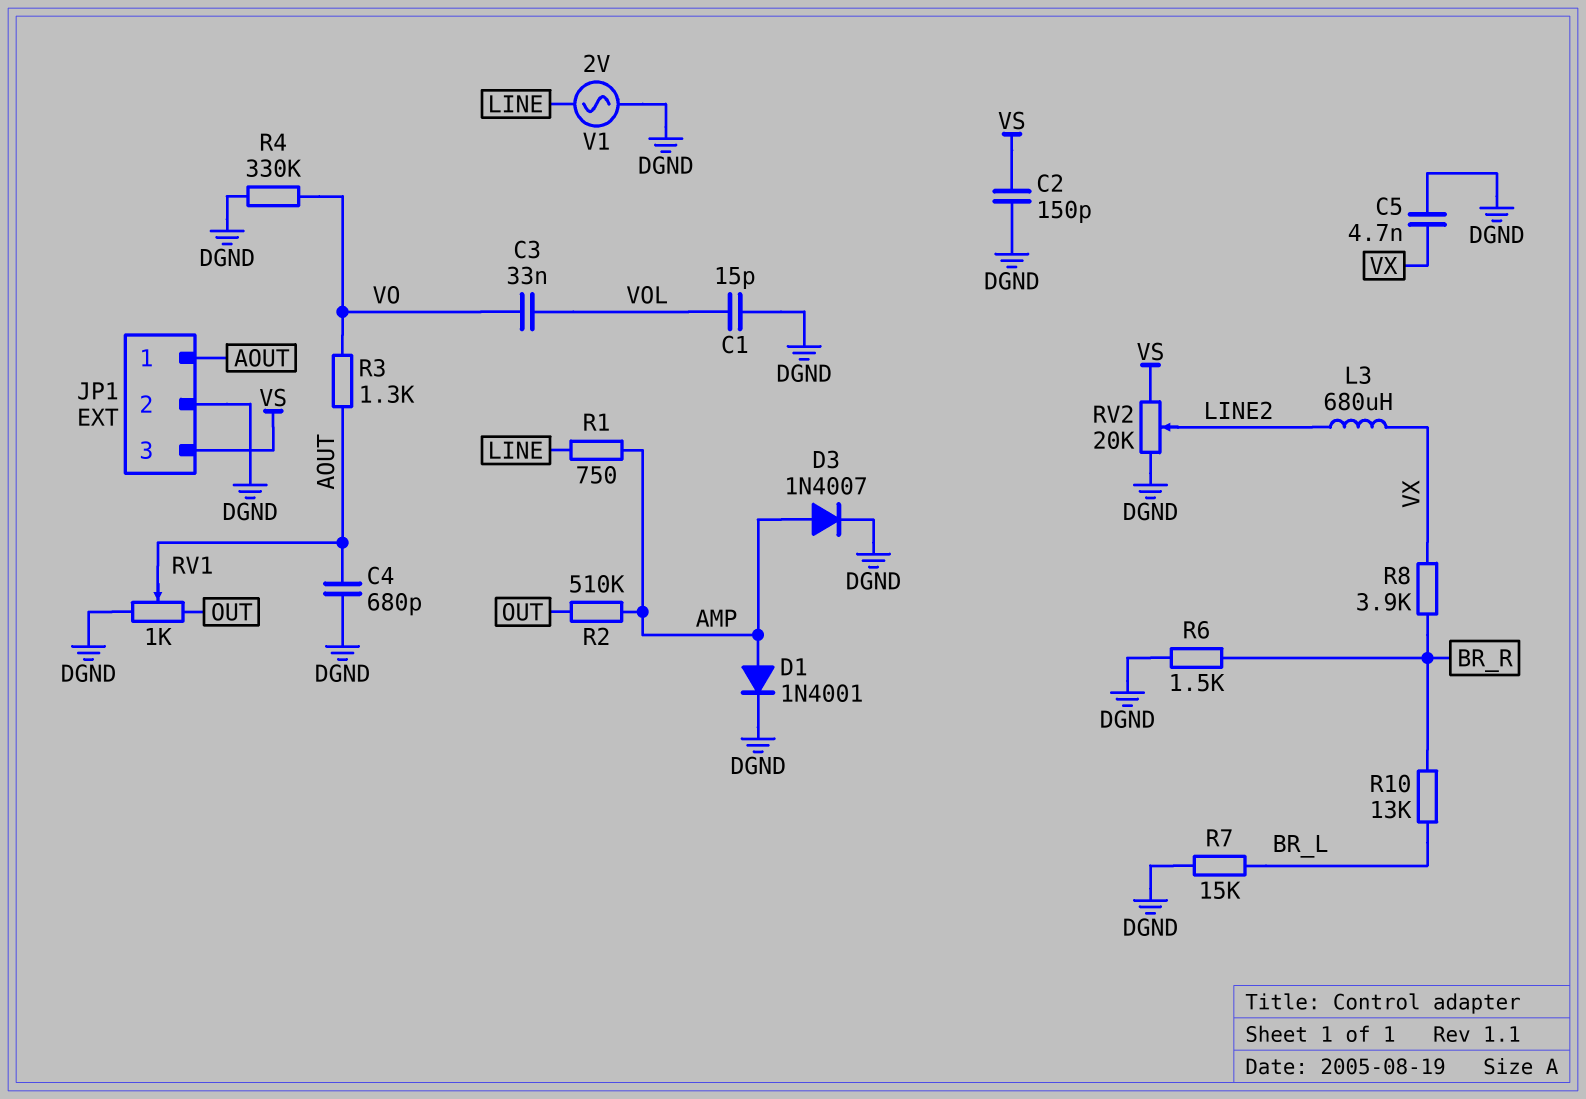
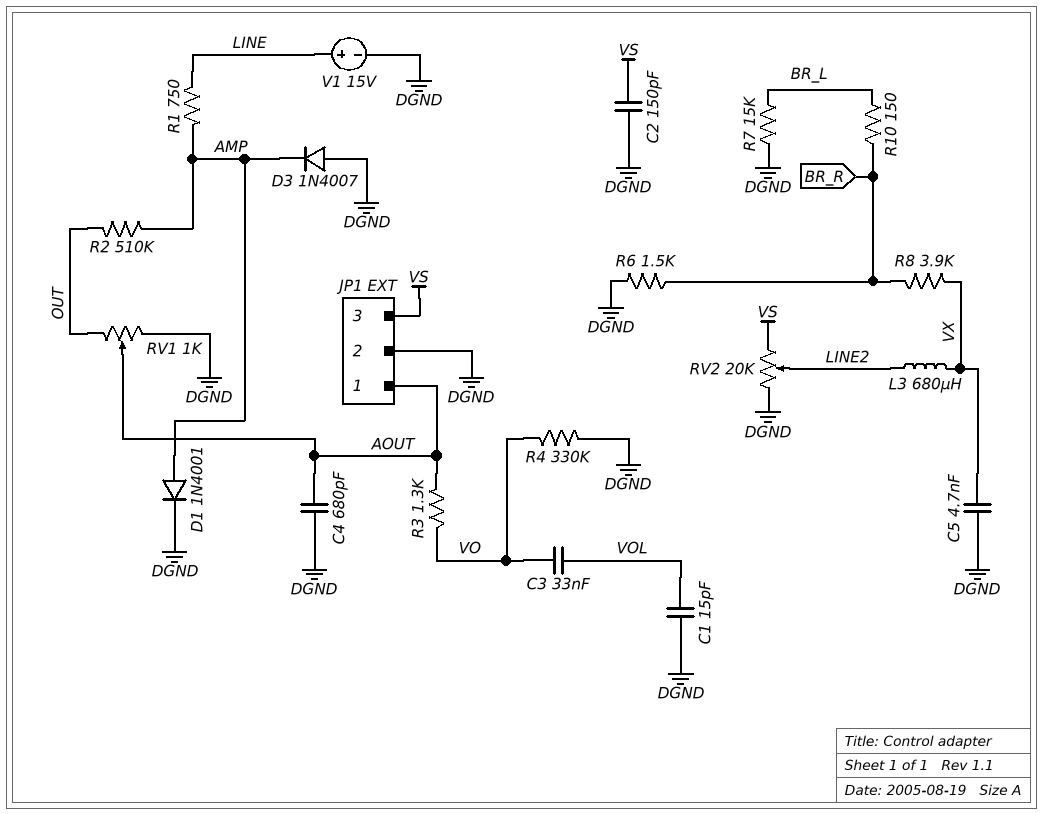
D3: diode 1N4007 (A AMP, K DGND) -> diode 1N4007 (A DGND, K AMP)
R10: 13k (BR_L, BR_R) -> 150 (BR_L, BR_R)
V1: AC 2V (DGND, LINE) -> 15V (plus LINE, minus DGND)

